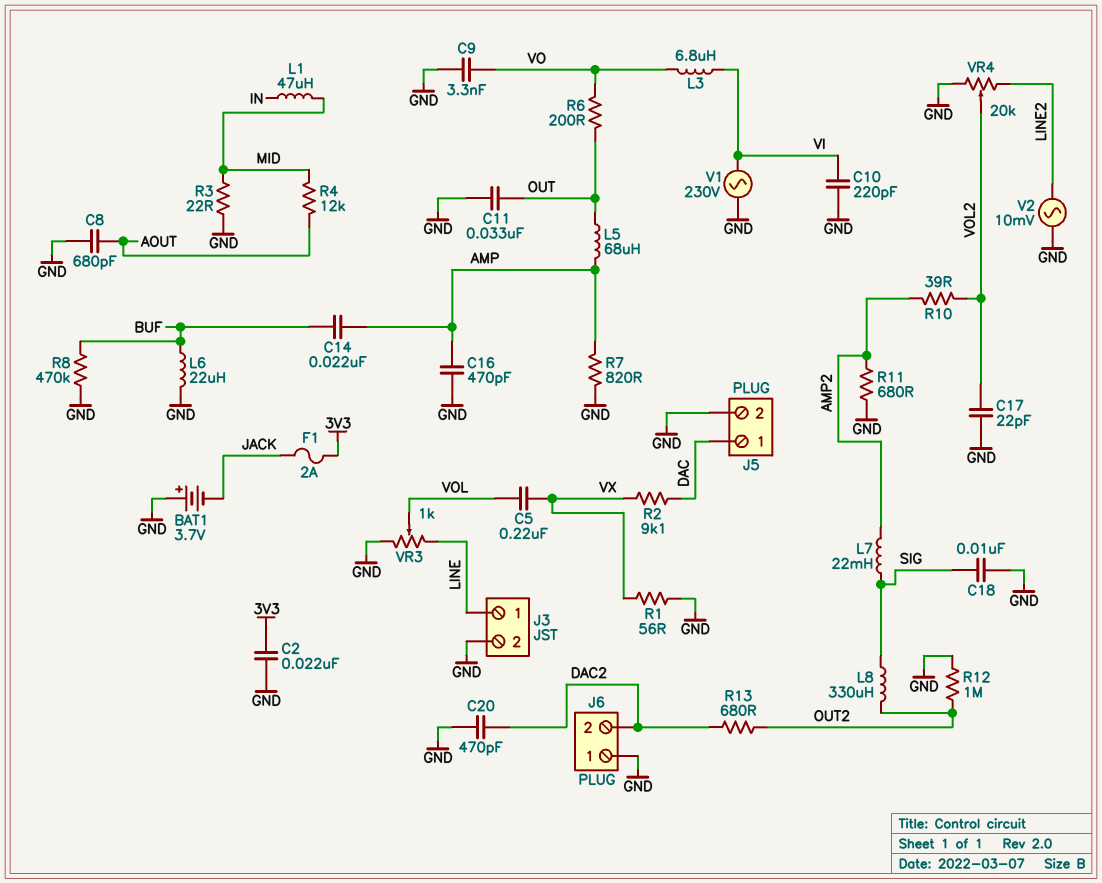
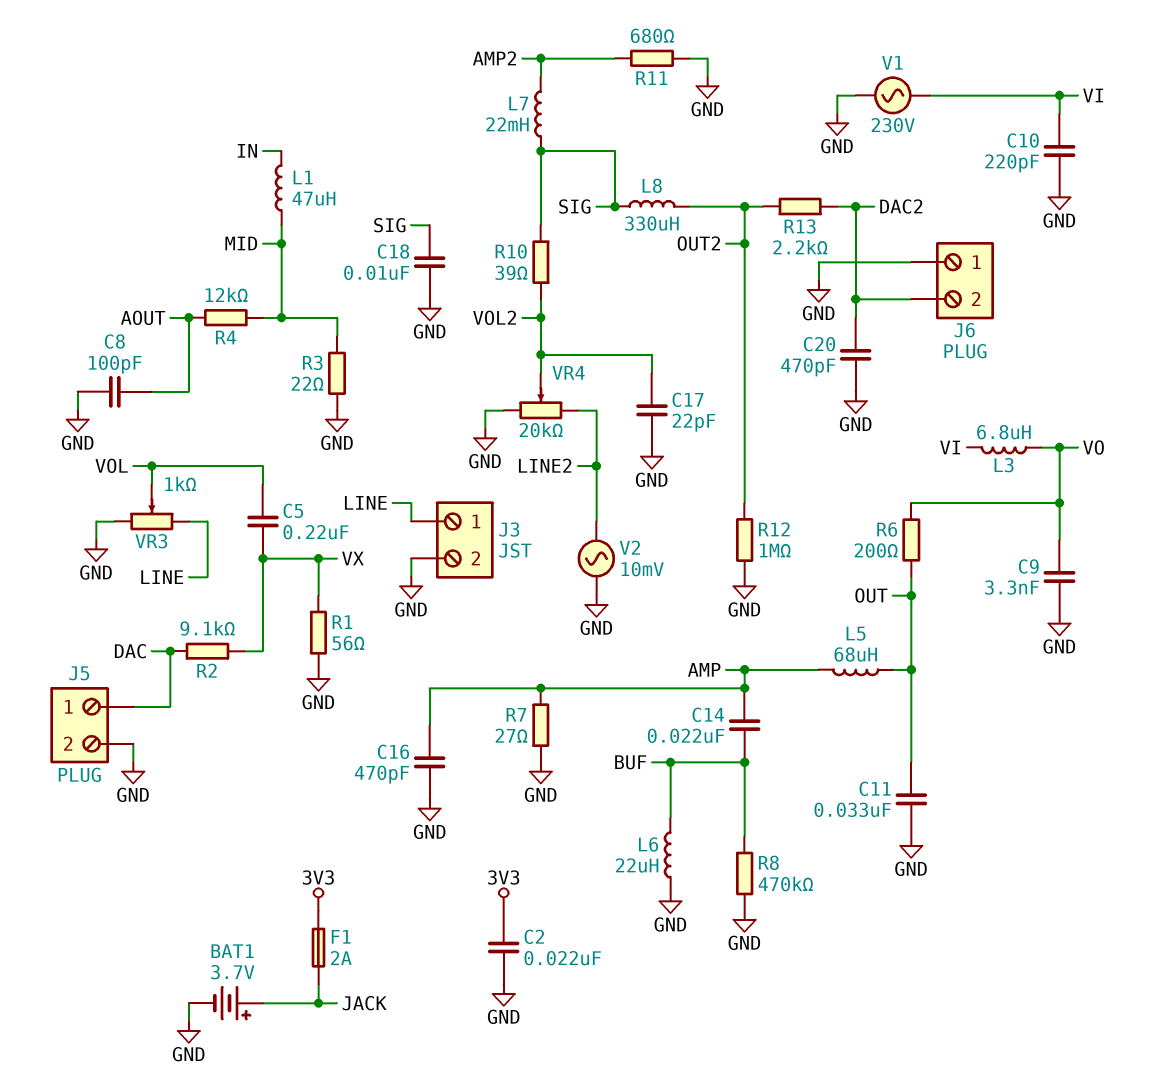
BAT1: 3.7V (plus GND, minus JACK) -> 3.7V (plus JACK, minus GND)
C8: 680pF (AOUT, GND) -> 100pF (AOUT, GND)
R7: 820 (AMP, GND) -> 27 (AMP, GND)
R10: 39 (AMP2, VOL2) -> 39 (SIG, VOL2)
R13: 680 (DAC2, OUT2) -> 2.2k (DAC2, OUT2)

